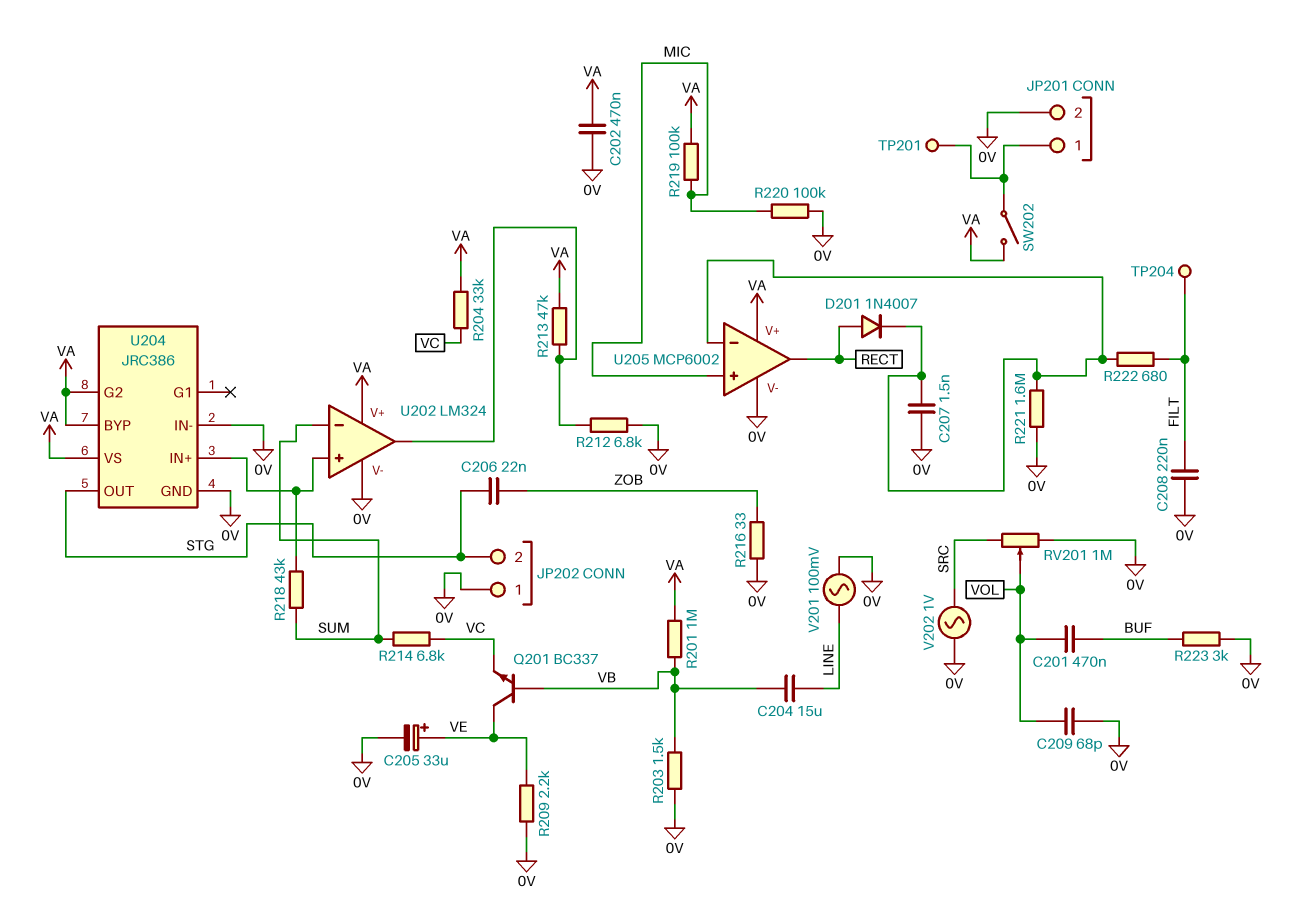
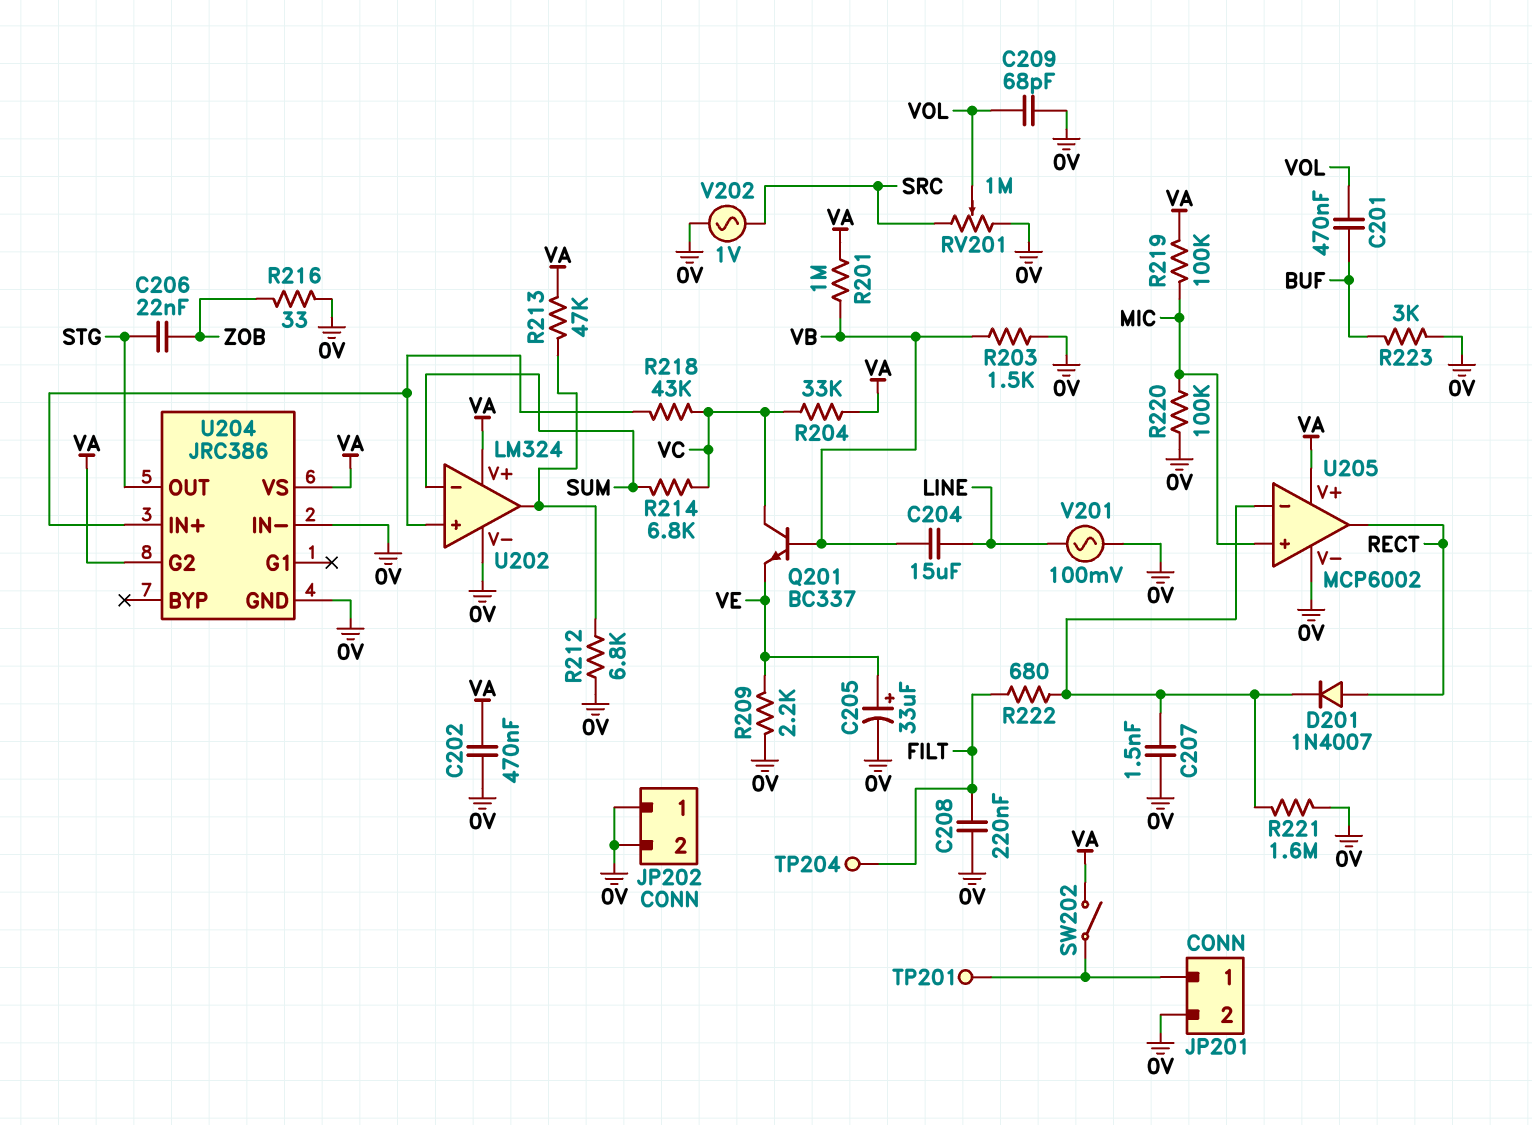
JP202 pin 2: STG -> 0V
Q201: NPN BC337 (B VB, C VE, E VC) -> NPN BC337 (B VB, C VC, E VE)
R218: 43k (SUM, U202/in+) -> 43k (U202/in+, VC)
U204 pin BYP: VA -> none

